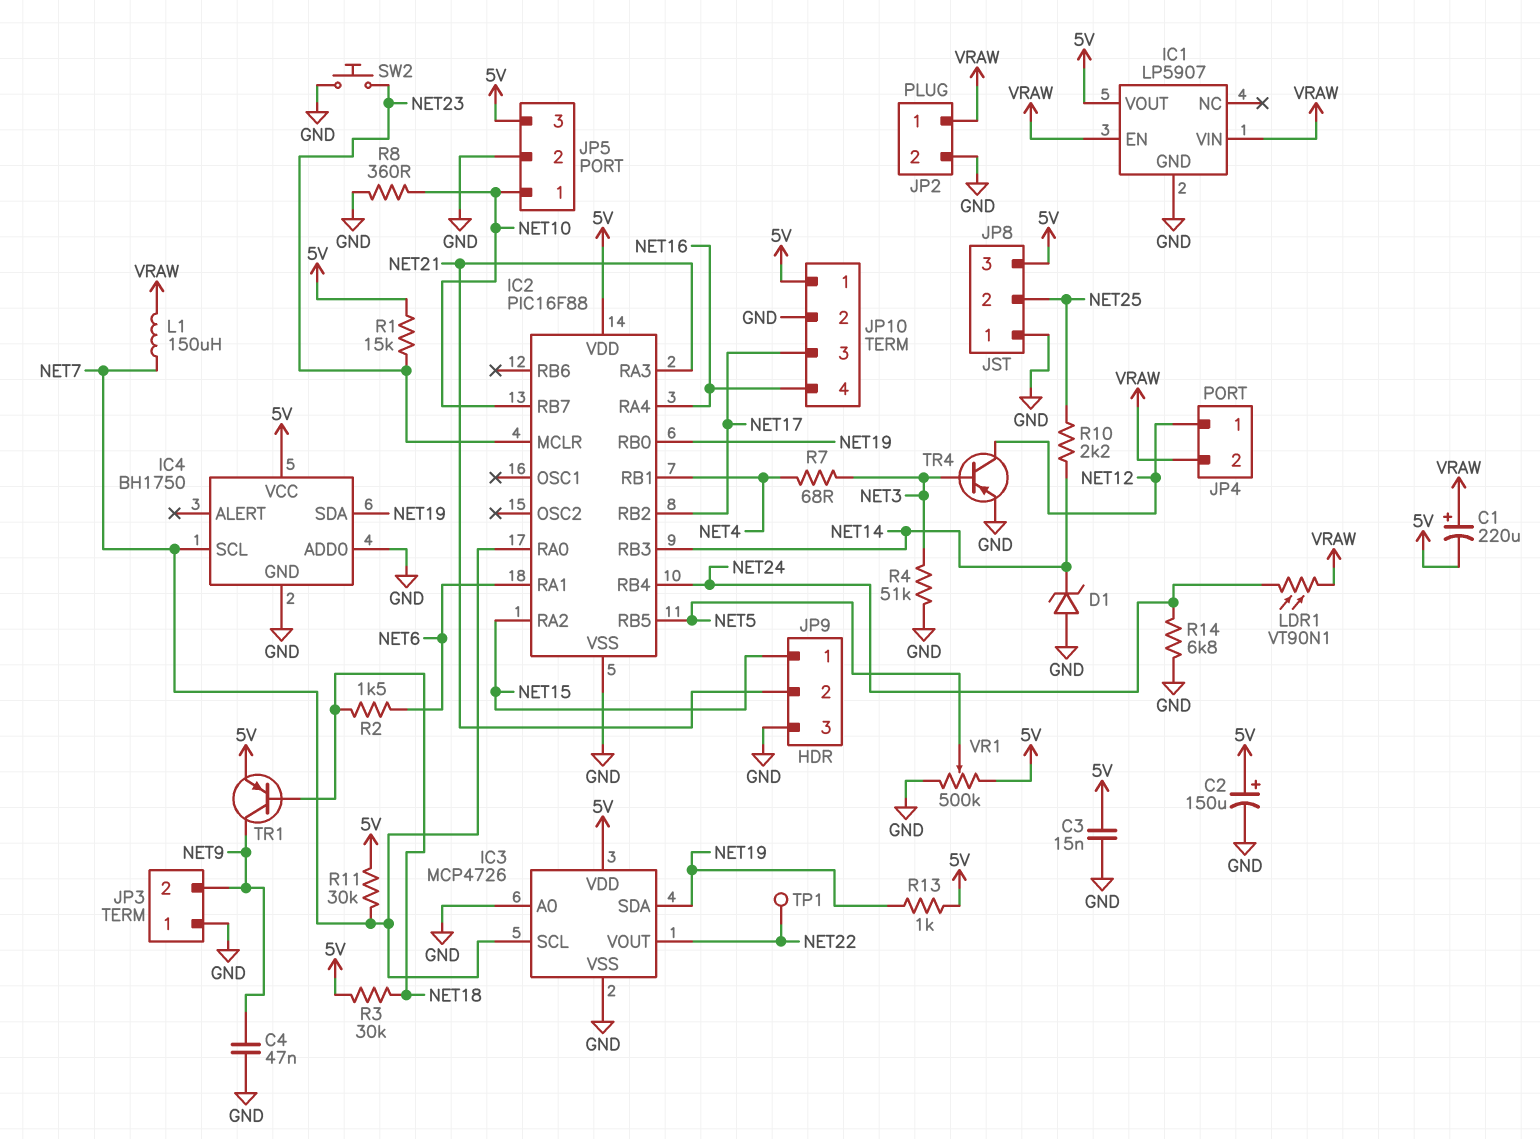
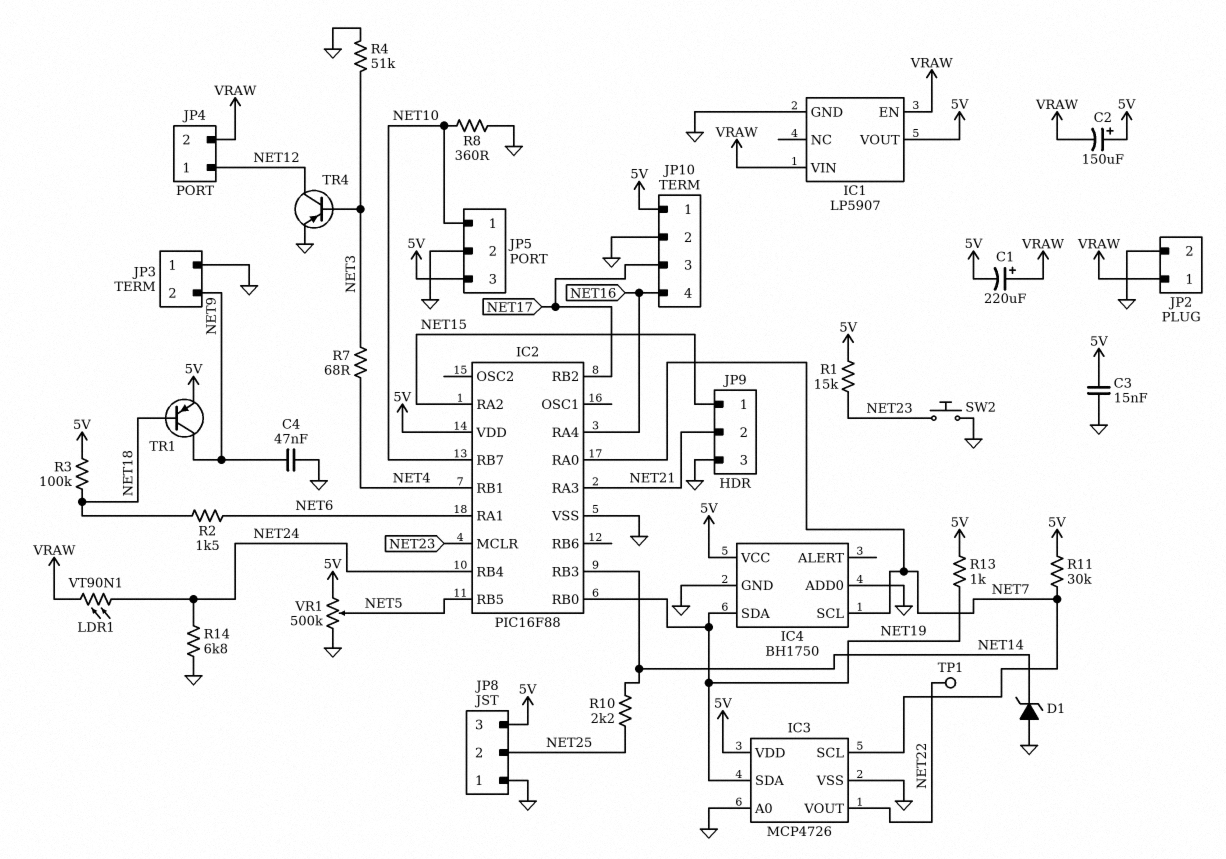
C2: 150uF (plus 5V, minus GND) -> 150uF (plus 5V, minus VRAW)
L1: 150uH (NET7, VRAW) -> none
R3: 30k (5V, NET18) -> 100k (5V, NET18)

